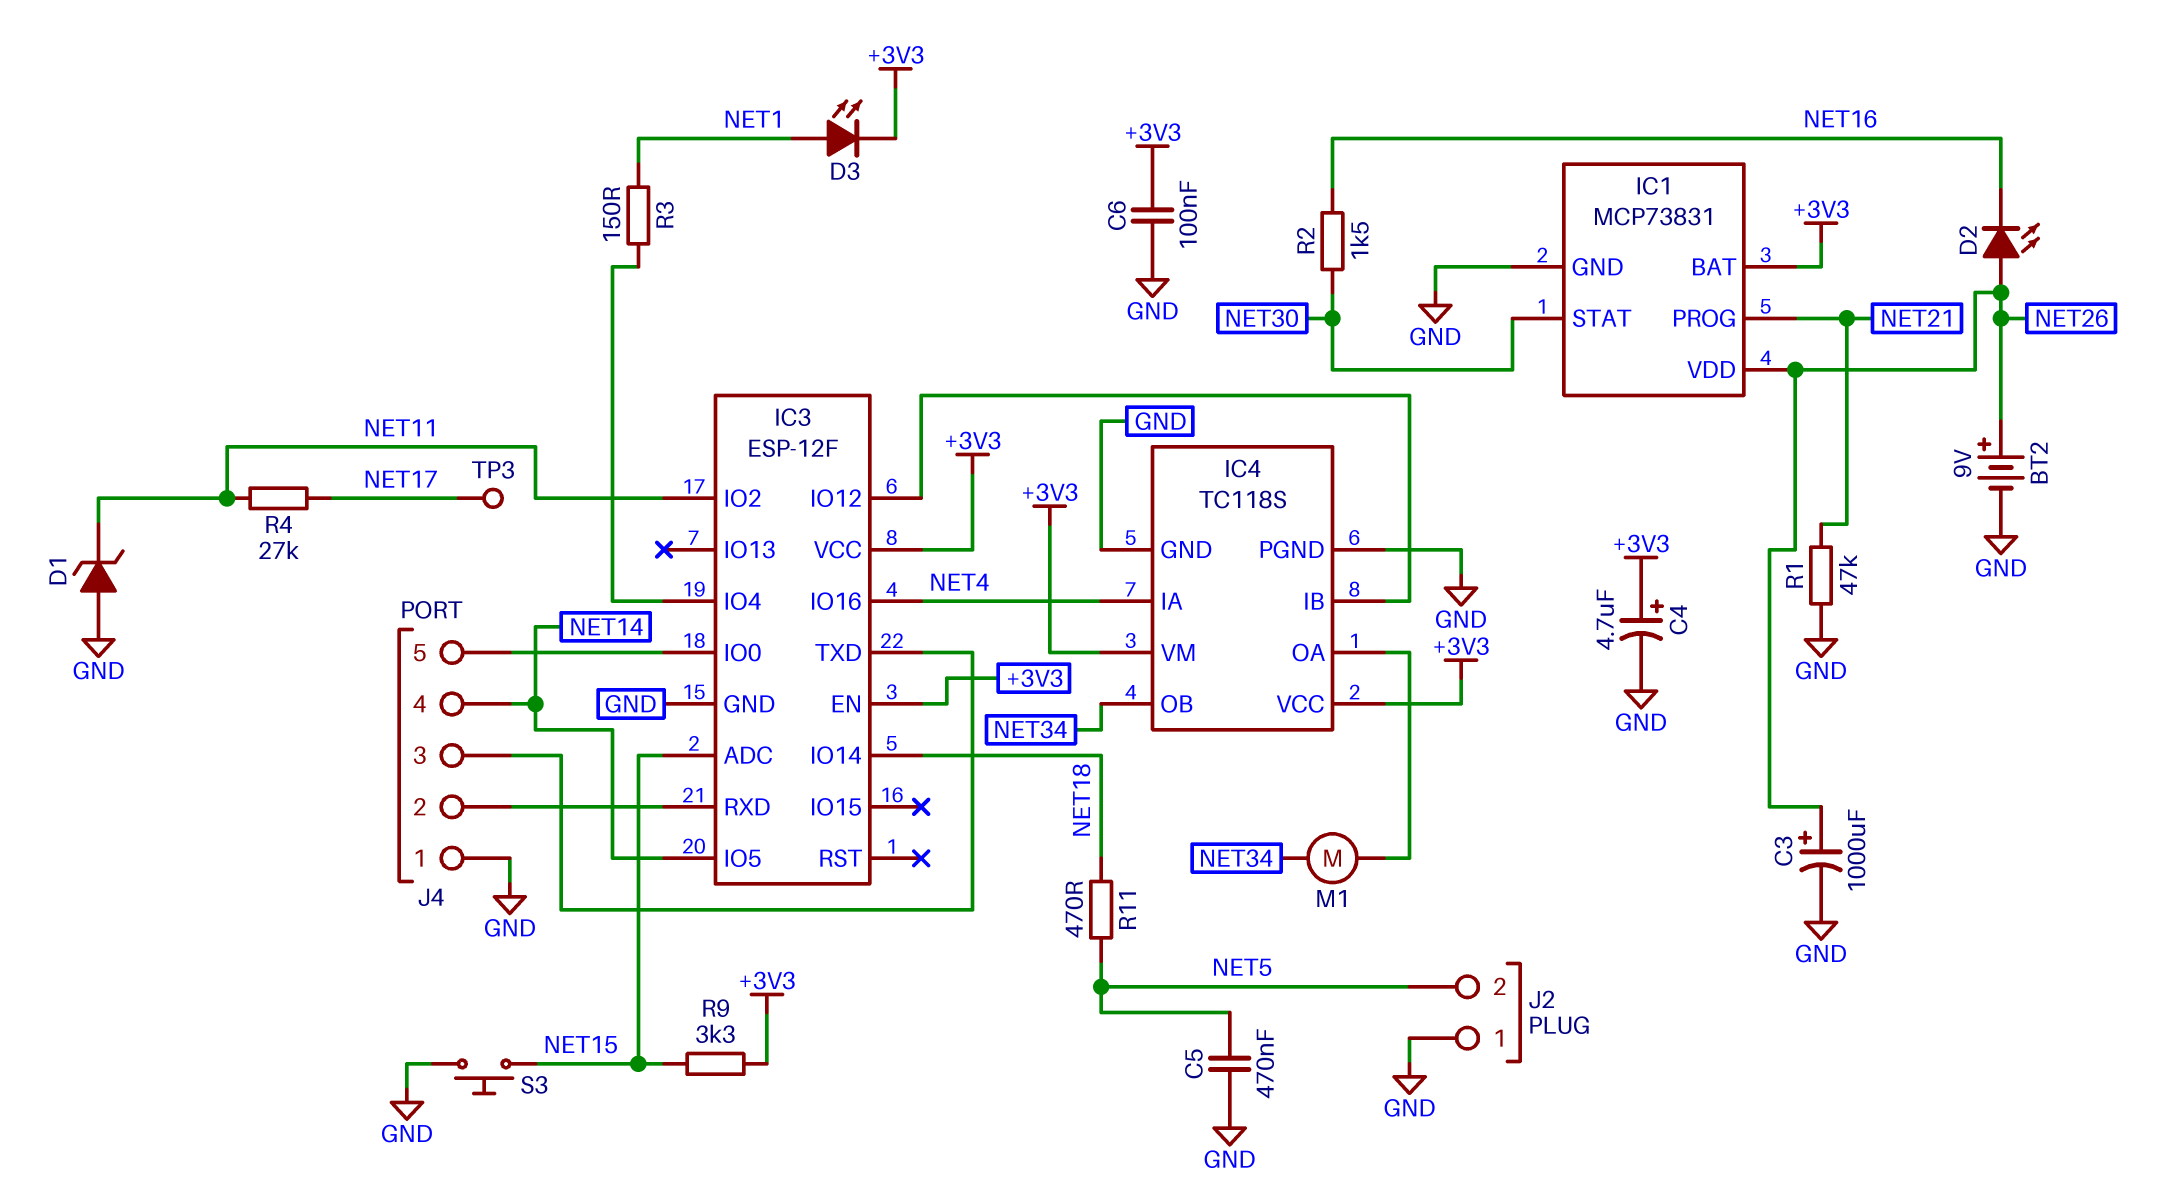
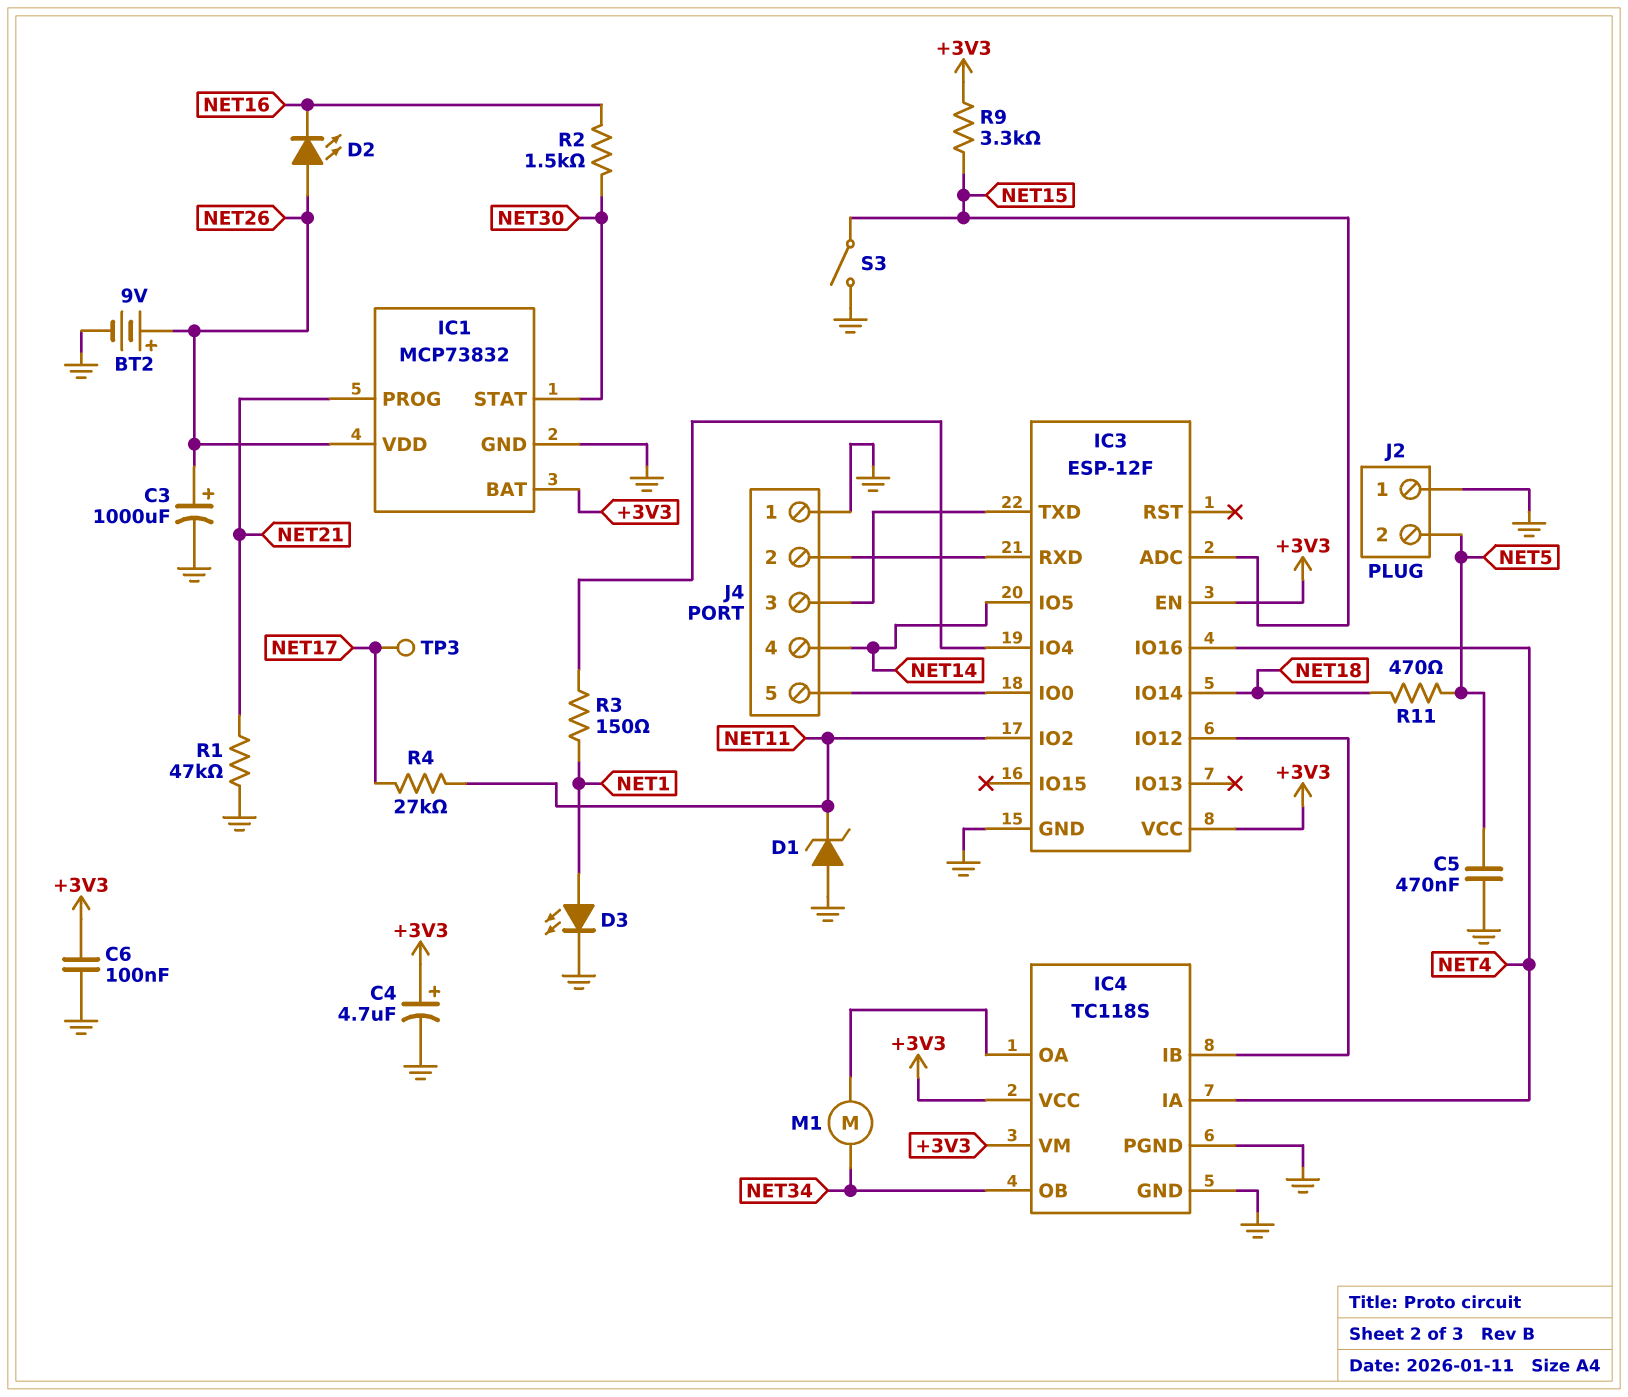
D3: LED (A NET1, K +3V3) -> LED (A NET1, K GND)
IC1: MCP73831 -> MCP73832
S3: button (GND, NET15) -> switch (GND, NET15)

